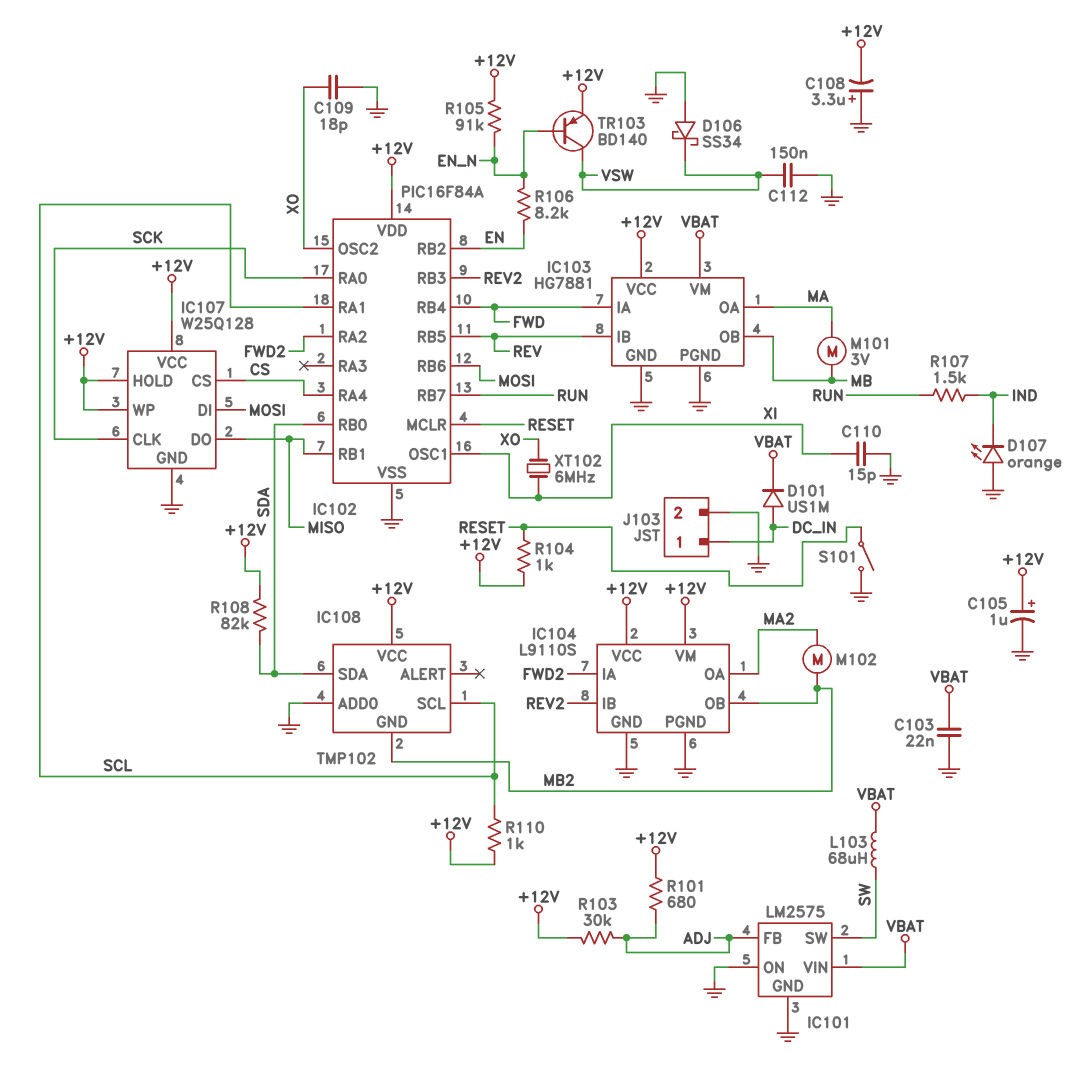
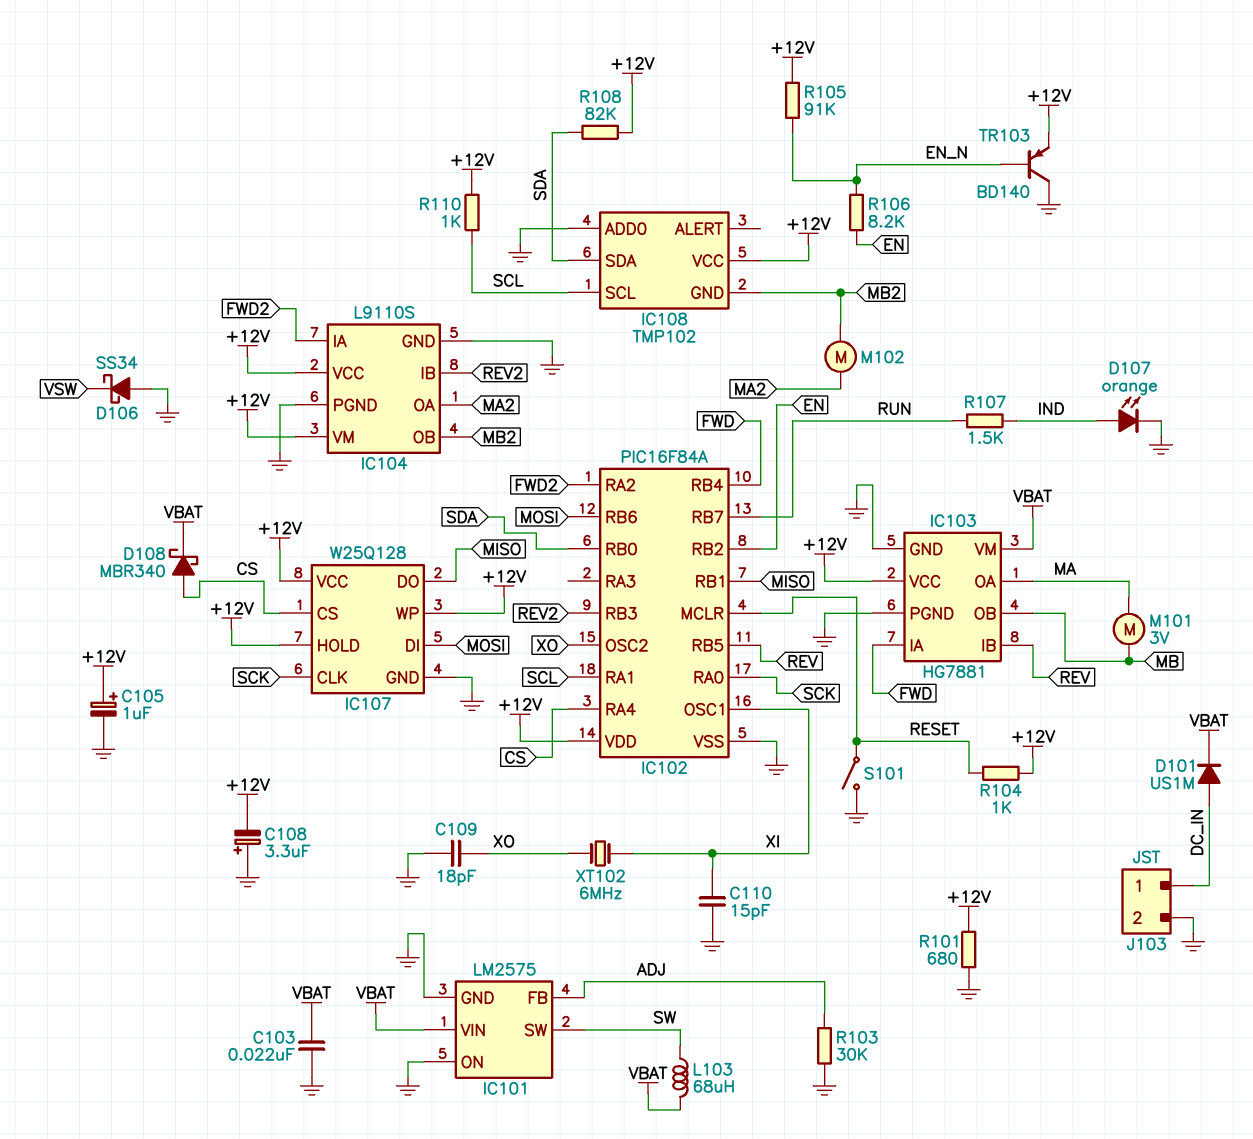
C112: 150nF (GND, VSW) -> none
D107: LED orange (A GND, K IND) -> LED orange (A IND, K GND)
D108: none -> schottky MBR340 (A CS, K VBAT)
R101: 680 (+12V, ADJ) -> 680 (+12V, GND)
R103: 30k (+12V, ADJ) -> 30k (ADJ, GND)
TR103: PNP BD140 (B EN_N, C VSW, E +12V) -> PNP BD140 (B EN_N, C GND, E +12V)

